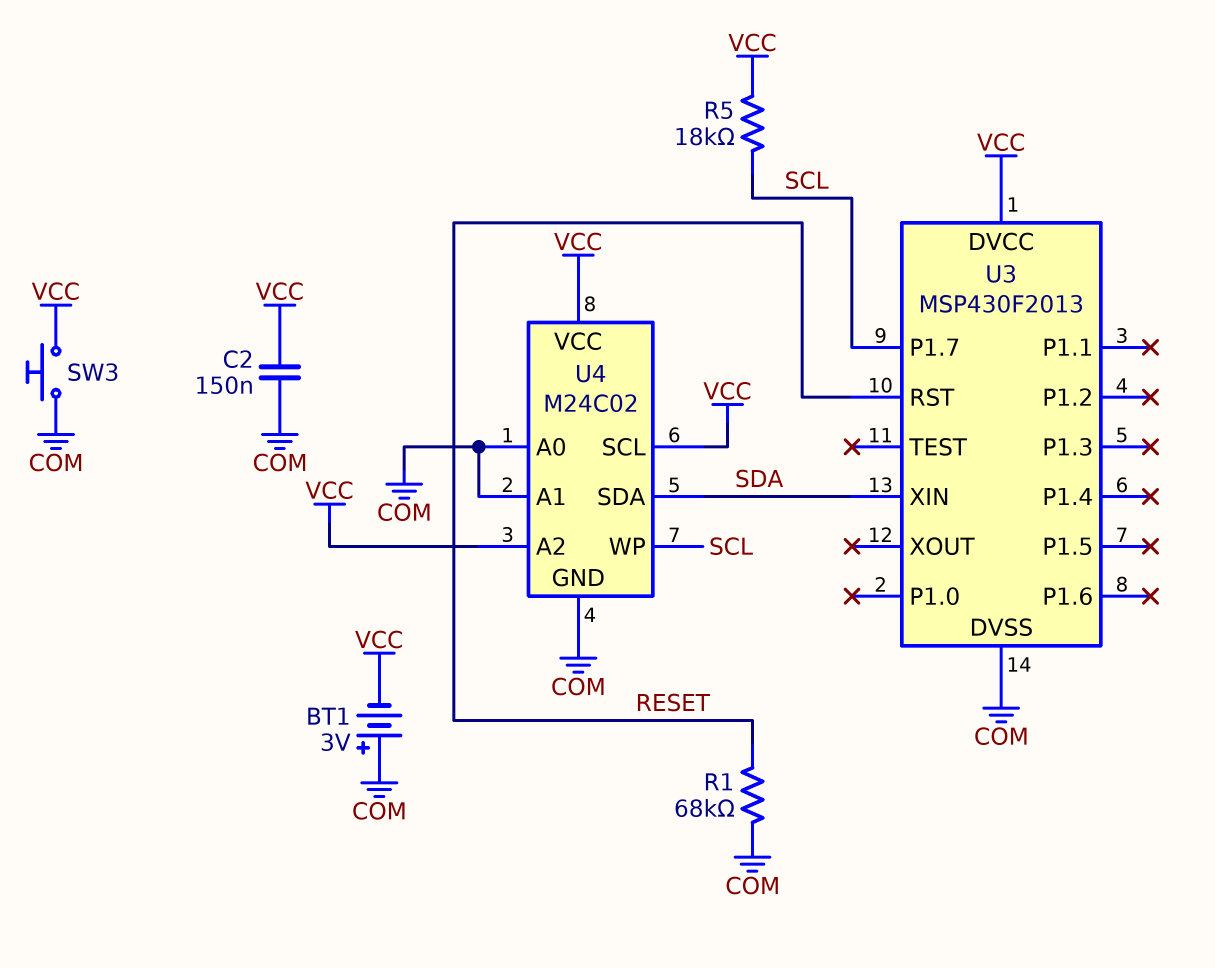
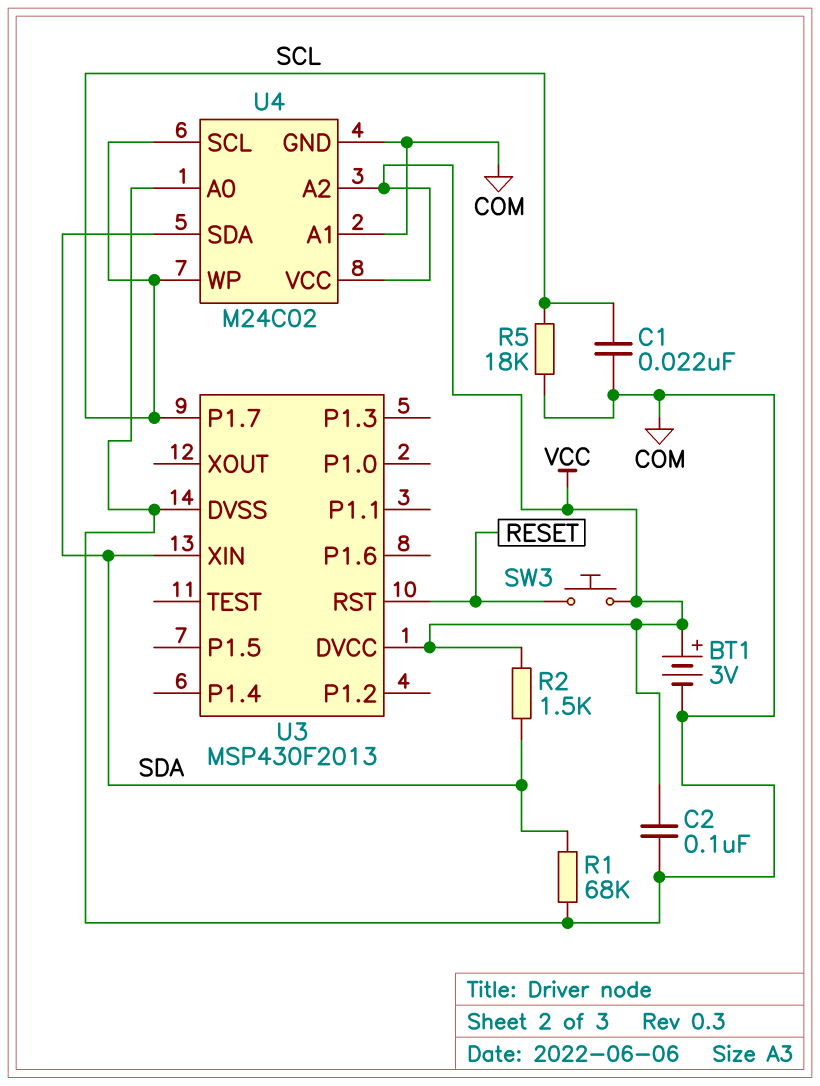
BT1: 3V (plus COM, minus VCC) -> 3V (plus VCC, minus COM)
C1: none -> 22nF (COM, SCL)
C2: 150nF (COM, VCC) -> 100nF (COM, VCC)
R1: 68k (COM, RESET) -> 68k (COM, SDA)
R2: none -> 1.5k (SDA, VCC)
R5: 18k (SCL, VCC) -> 18k (COM, SCL)
SW3: button (COM, VCC) -> button (RESET, VCC)
U4 pin SCL: VCC -> SCL

